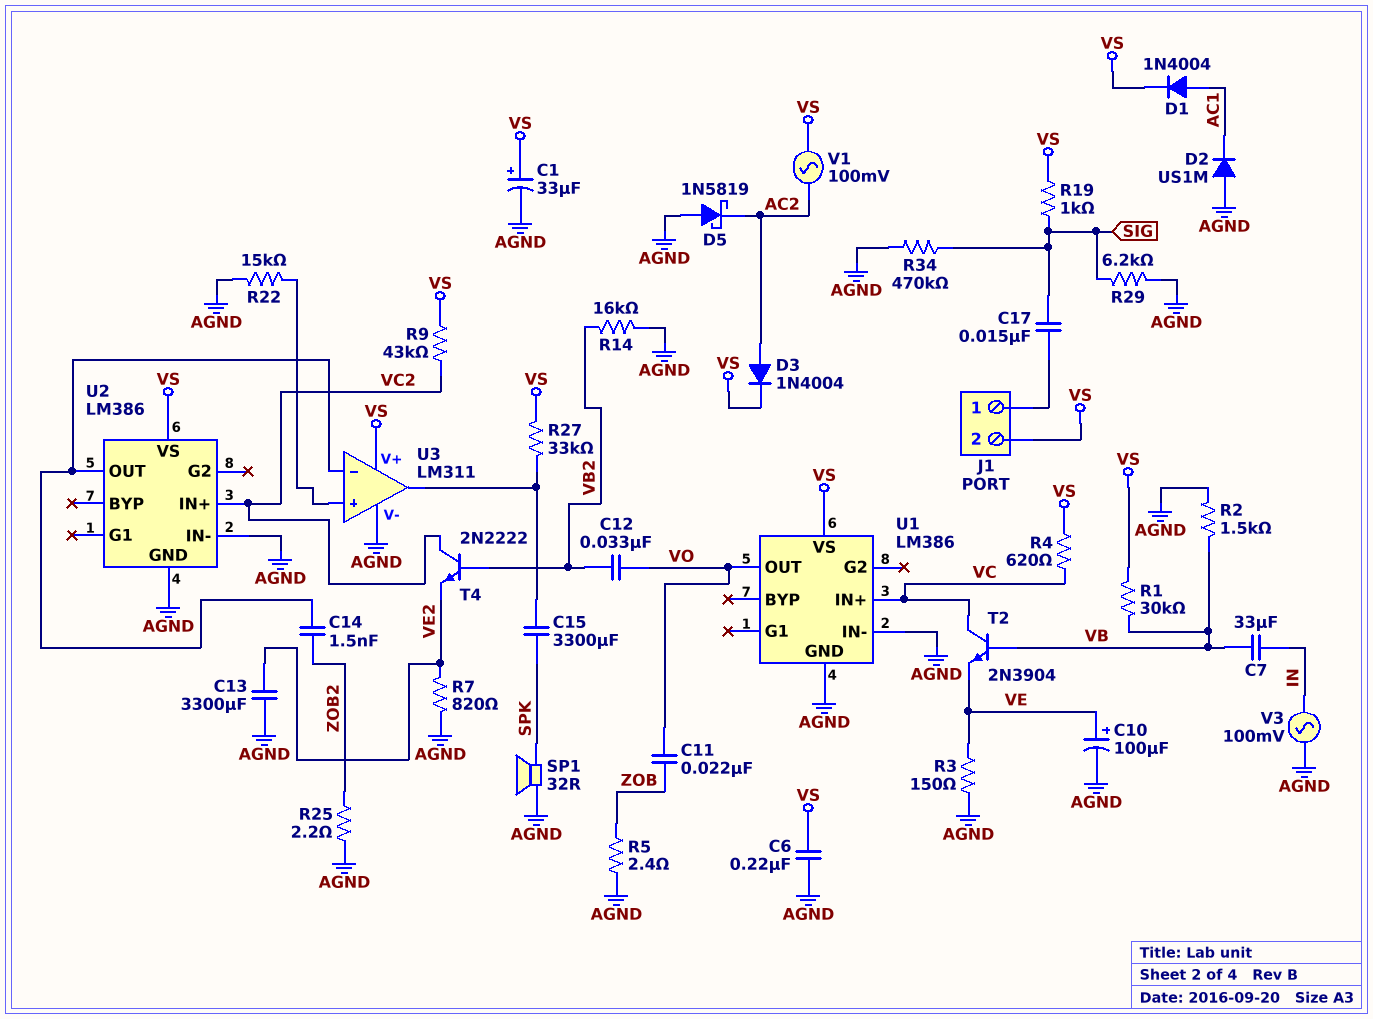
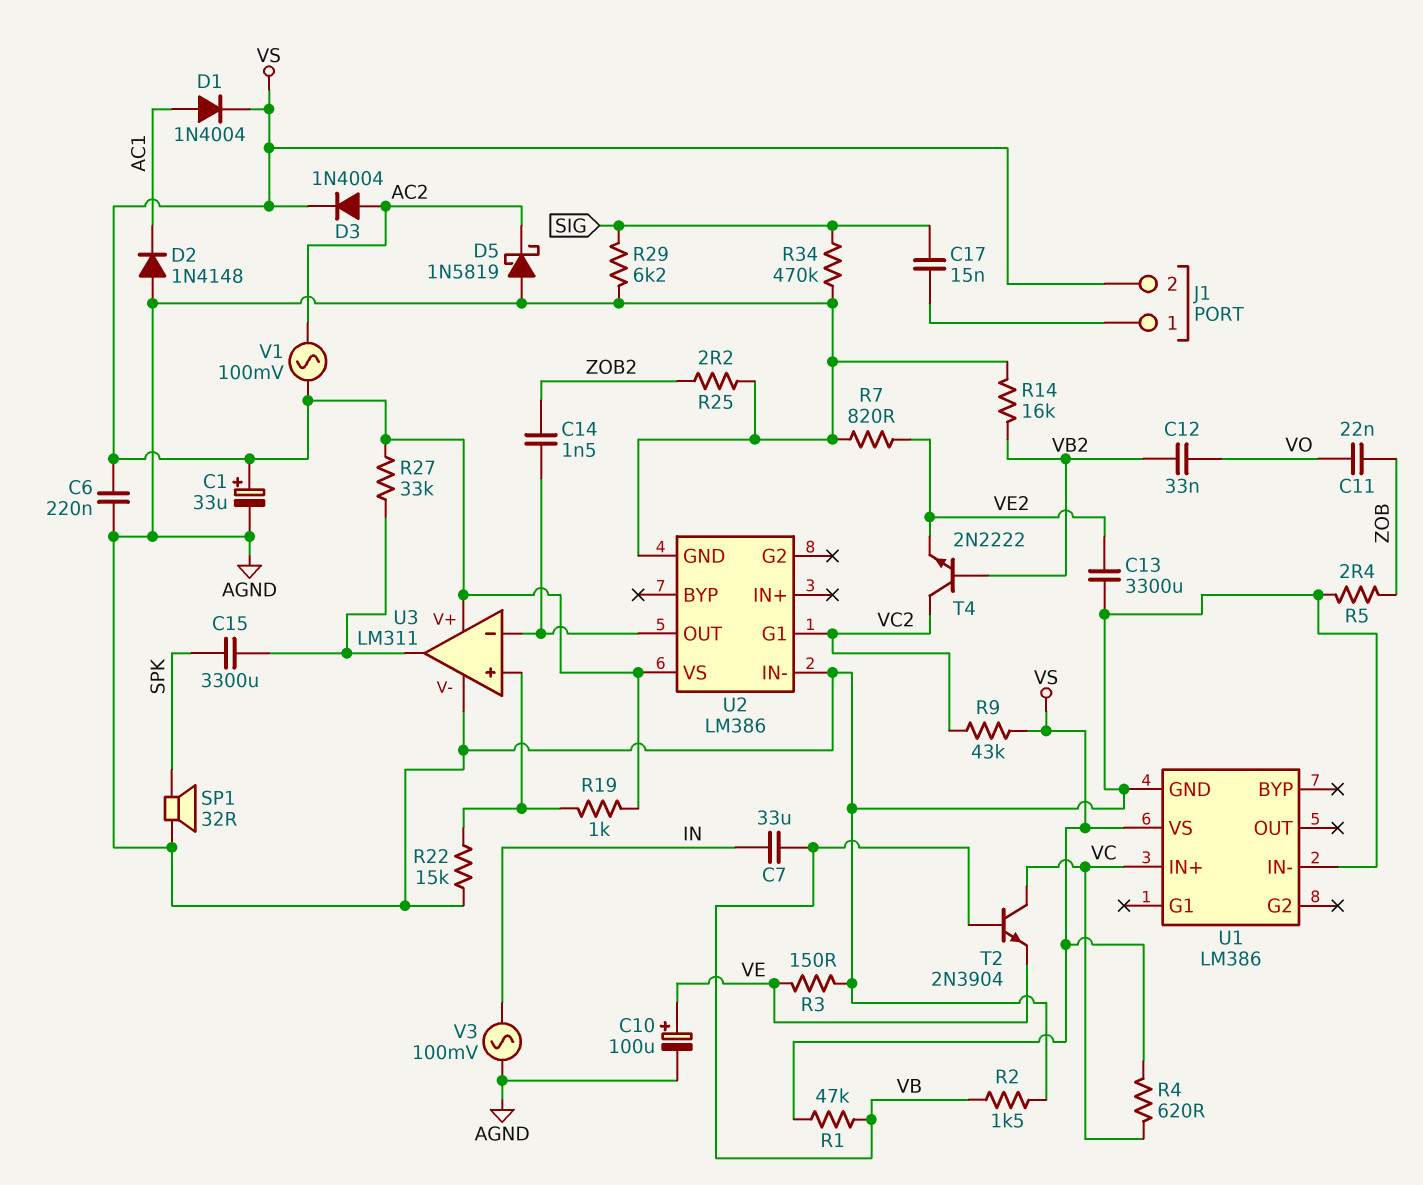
D2: diode US1M (A AGND, K AC1) -> diode 1N4148 (A AGND, K AC1)
R1: 30k (VB, VS) -> 47k (VB, VS)
R19: 1k (SIG, VS) -> 1k (U3/in+, VS)
U1 pin OUT: VO -> none
U2 pin G1: none -> VC2
U2 pin IN+: VC2 -> none

